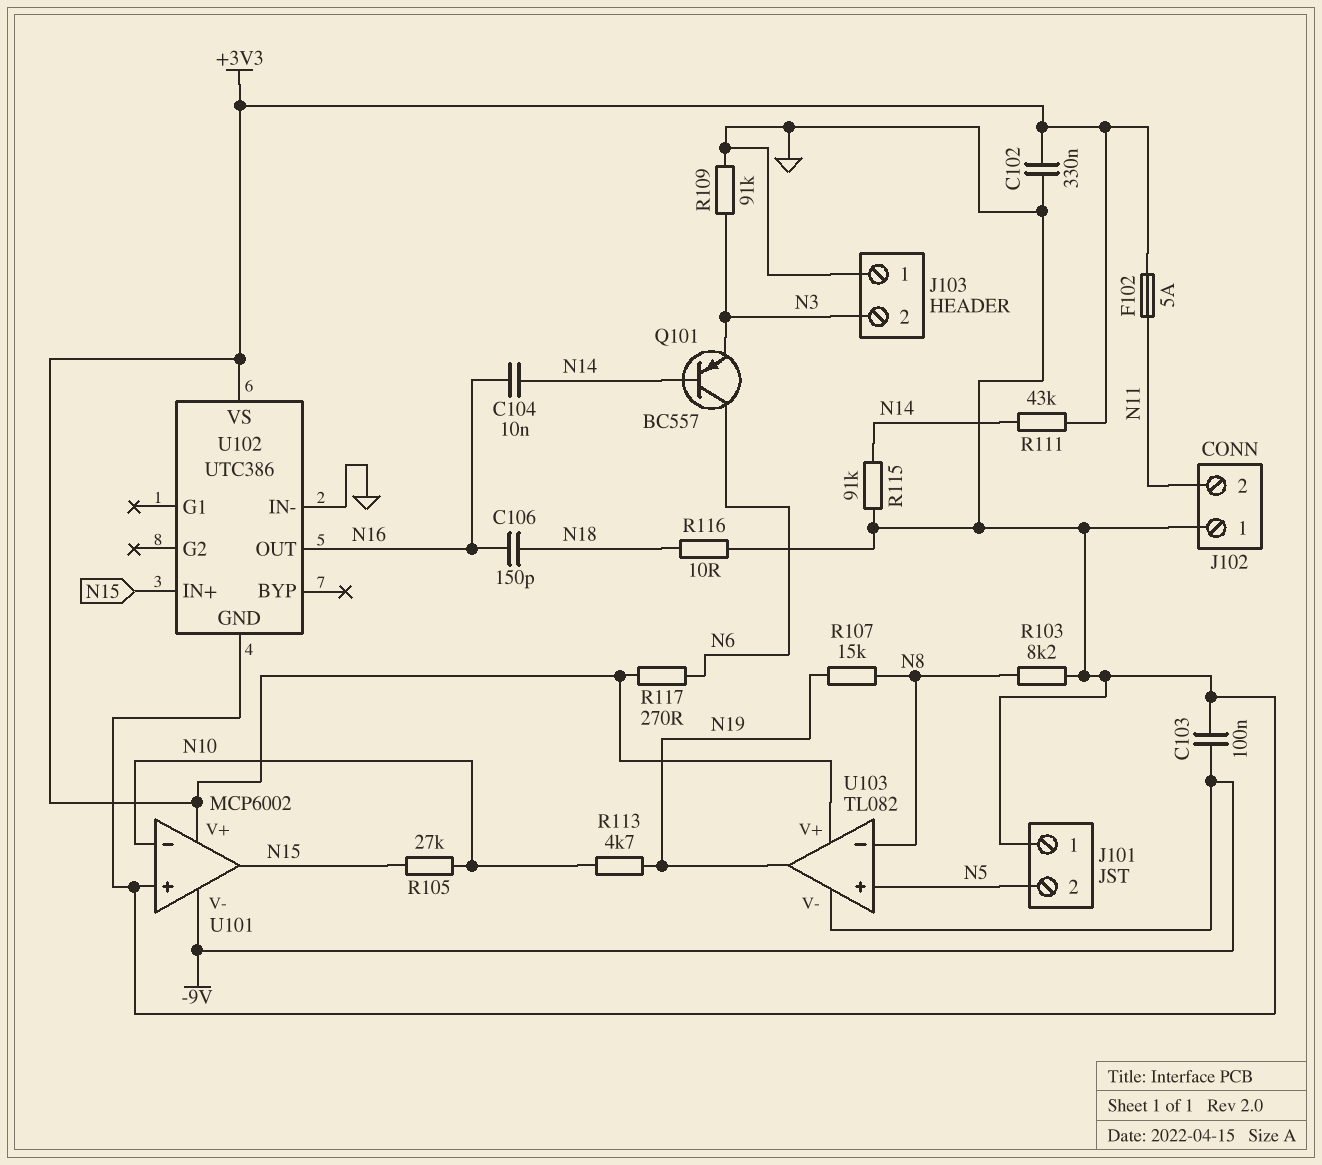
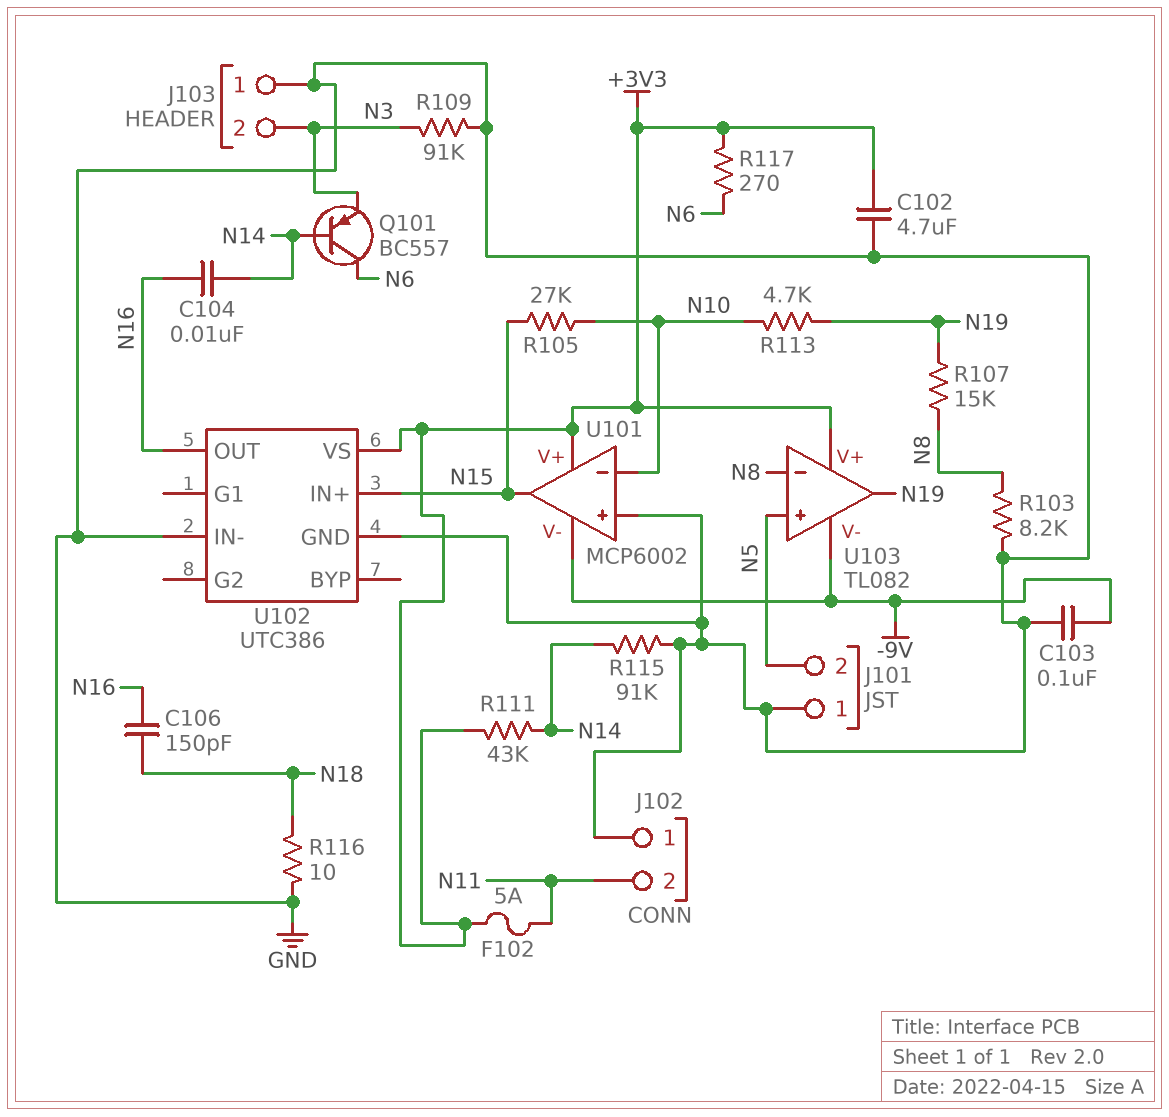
C102: 330nF (+3V3, GND) -> 4.7uF (+3V3, GND)

